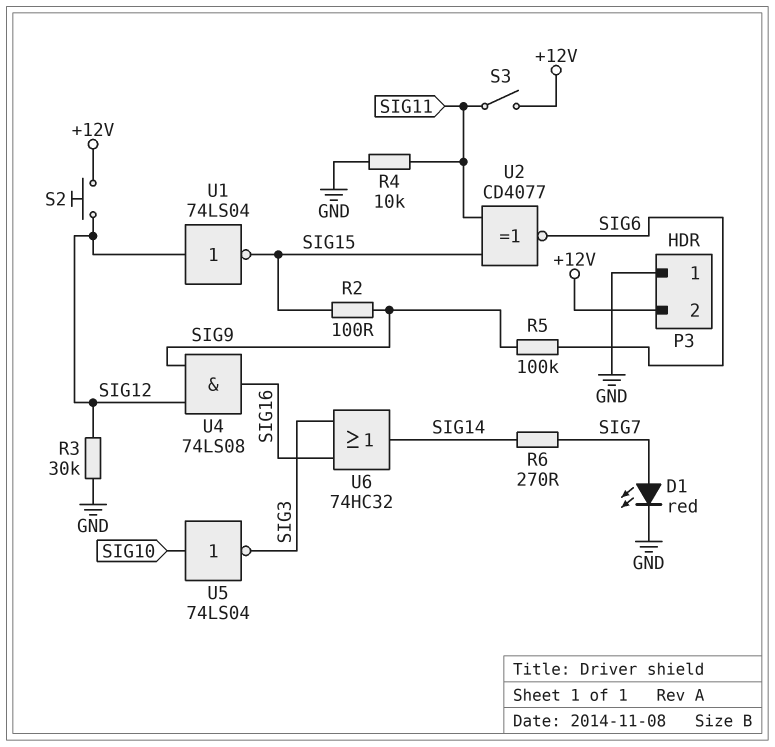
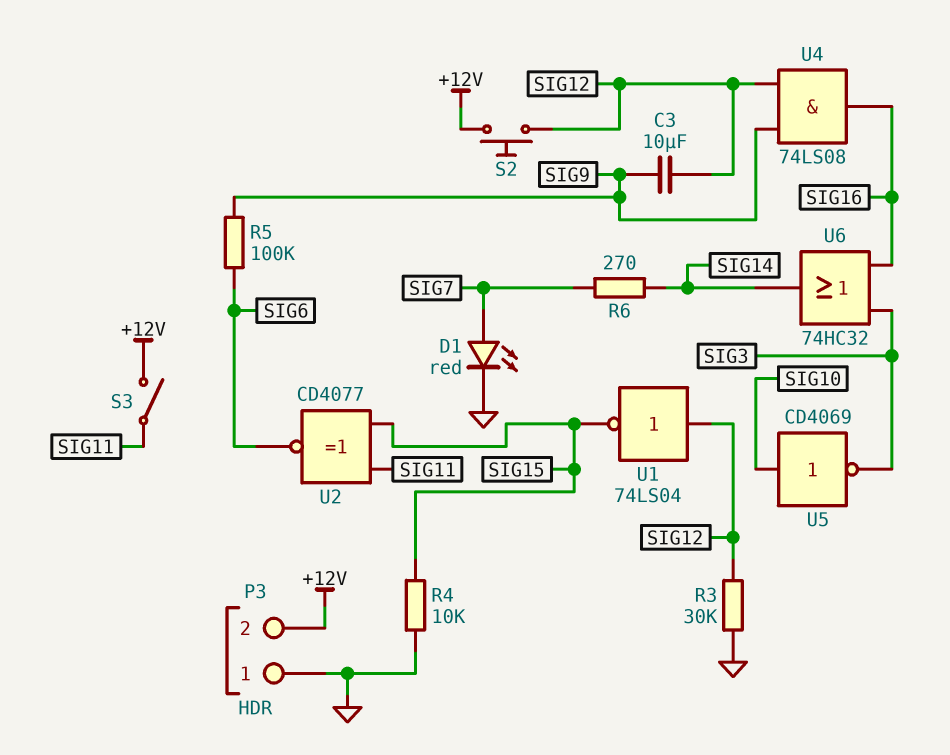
C3: none -> 10uF (SIG9, SIG12)
R2: 100 (SIG9, SIG15) -> none
R4: 10k (GND, SIG11) -> 10k (GND, SIG15)
U5: NOT 74LS04 (in SIG10, out SIG3) -> NOT CD4069 (in SIG10, out SIG3)

